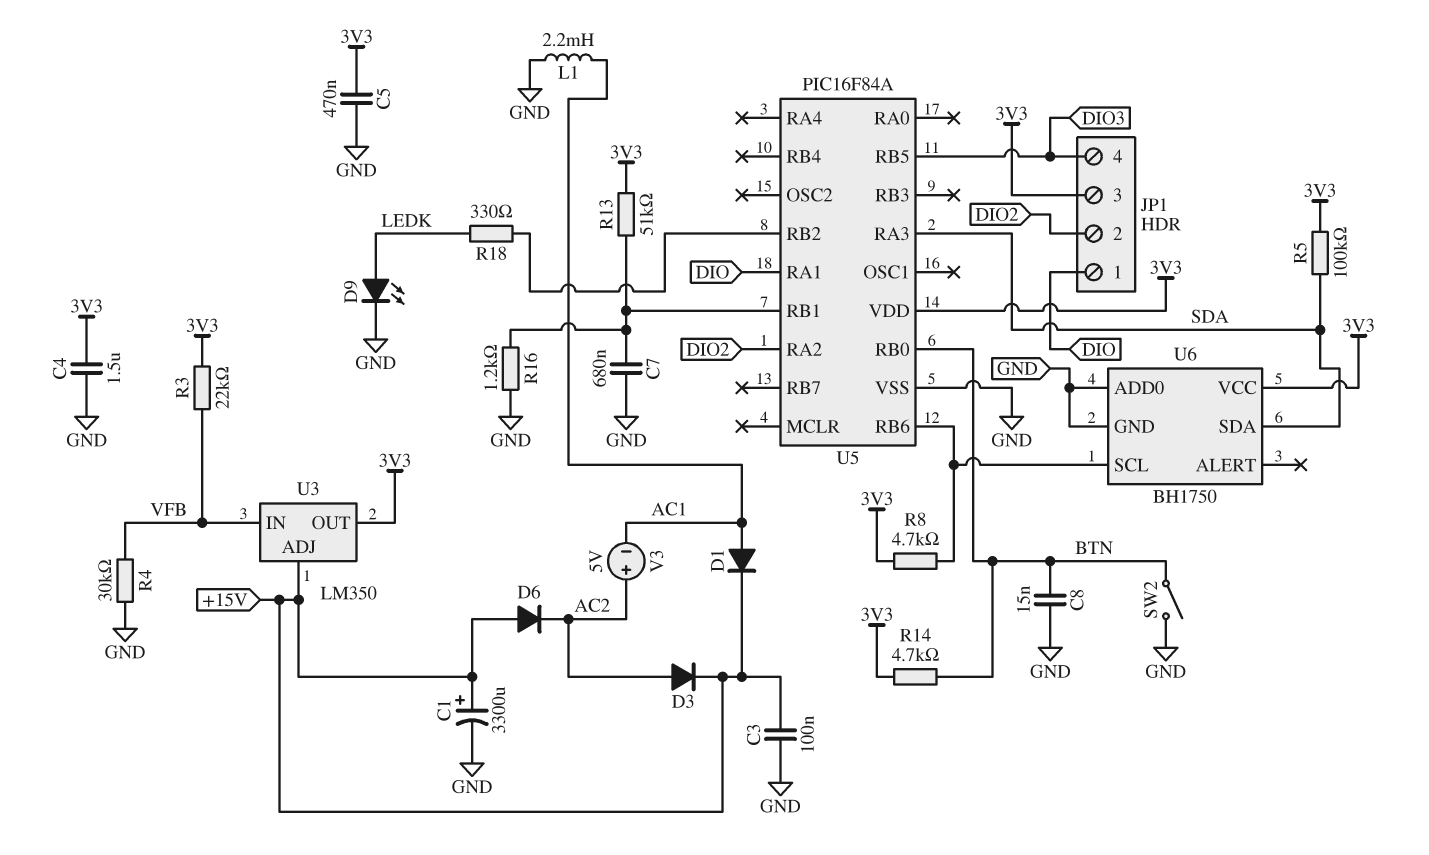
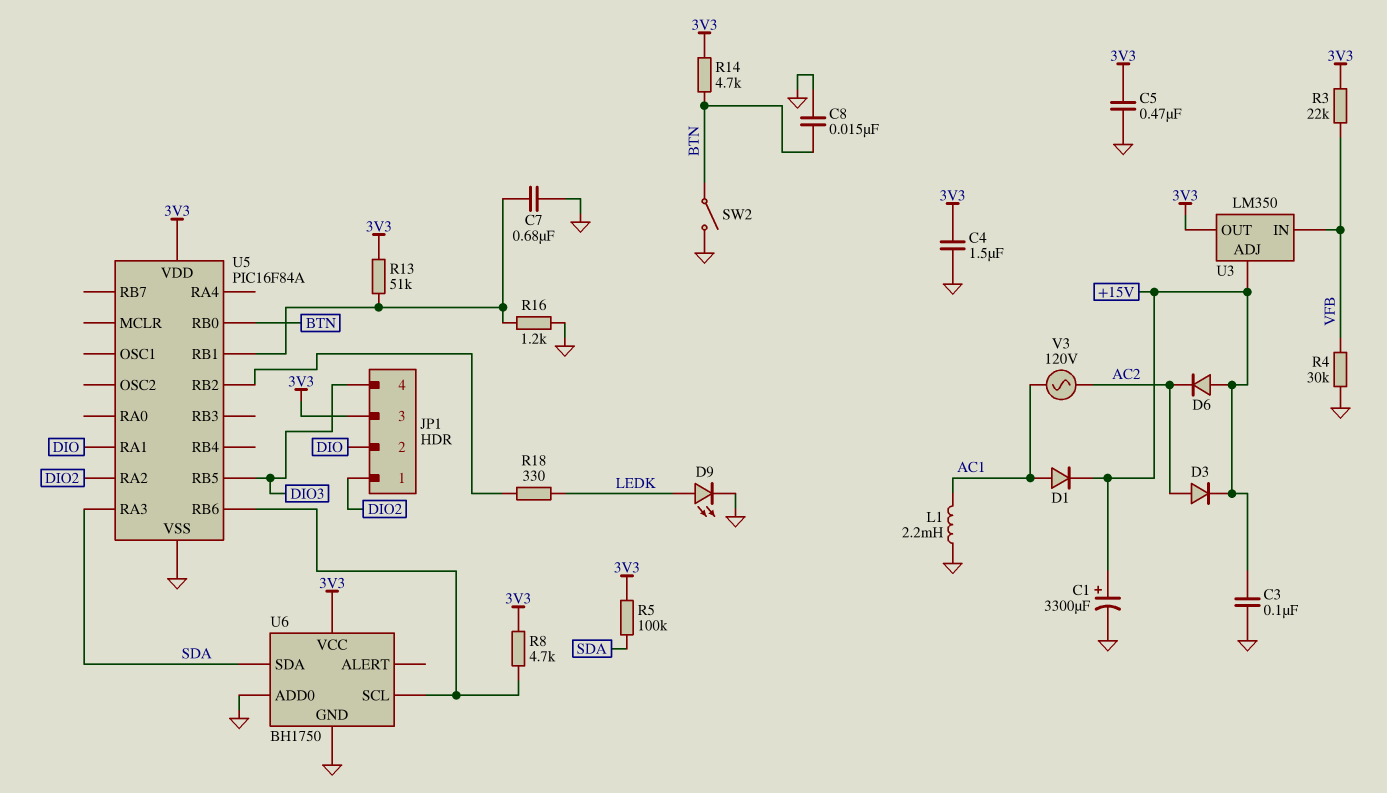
JP1 pin 1: DIO -> DIO2
JP1 pin 2: DIO2 -> DIO
V3: 5V (plus AC2, minus AC1) -> AC 120V (AC1, AC2)

